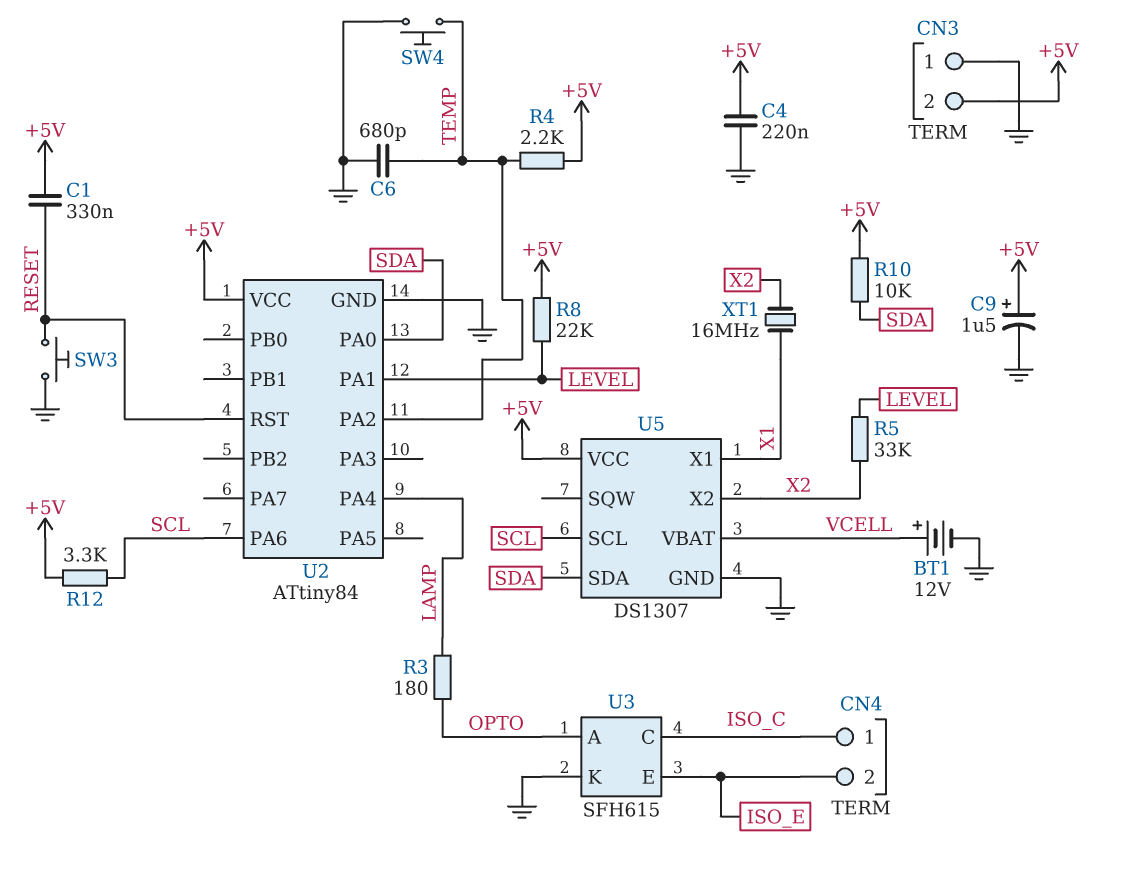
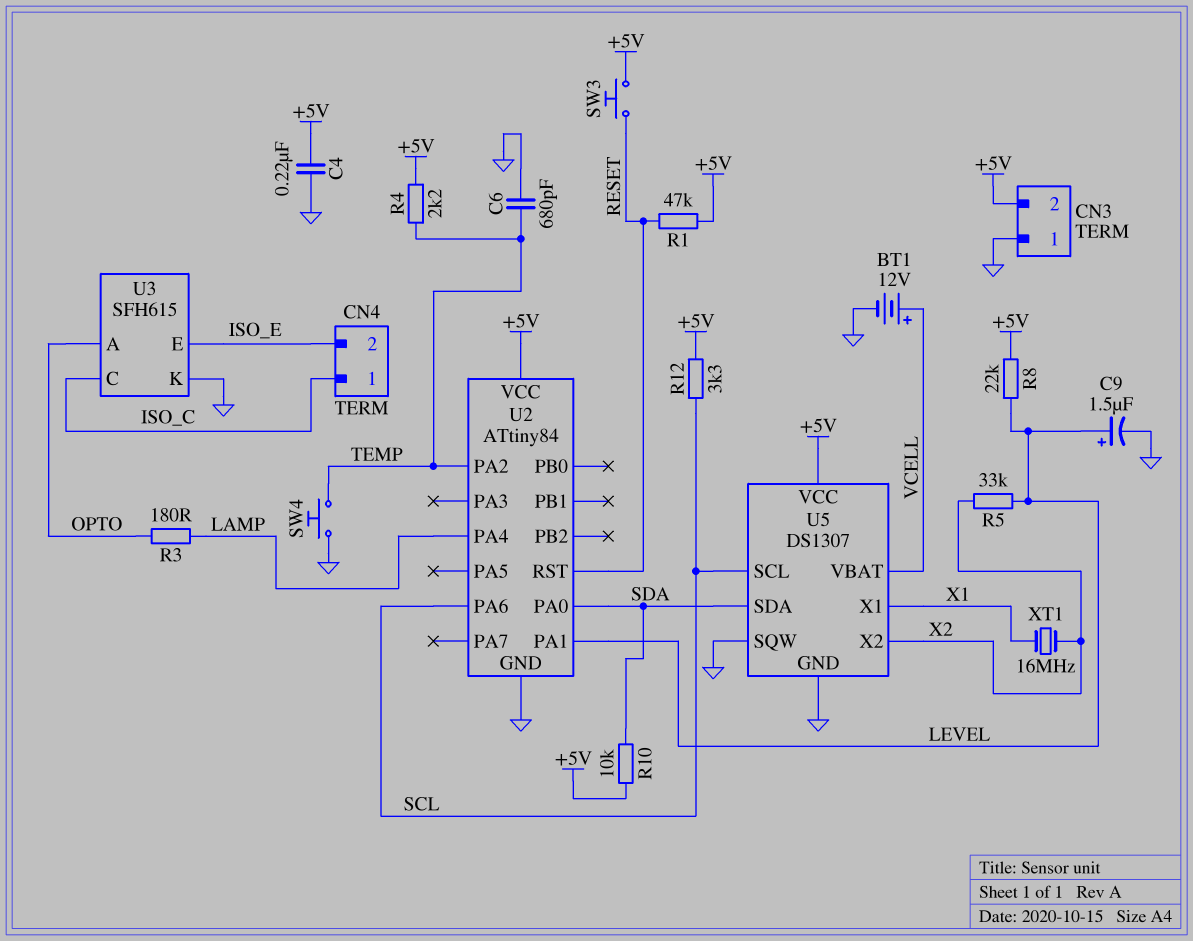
C1: 330nF (+5V, RESET) -> none
C9: 1.5uF (plus +5V, minus GND) -> 1.5uF (plus LEVEL, minus GND)
R1: none -> 47k (+5V, RESET)
SW3: button (GND, RESET) -> button (+5V, RESET)
U5 pin SQW: none -> GND

